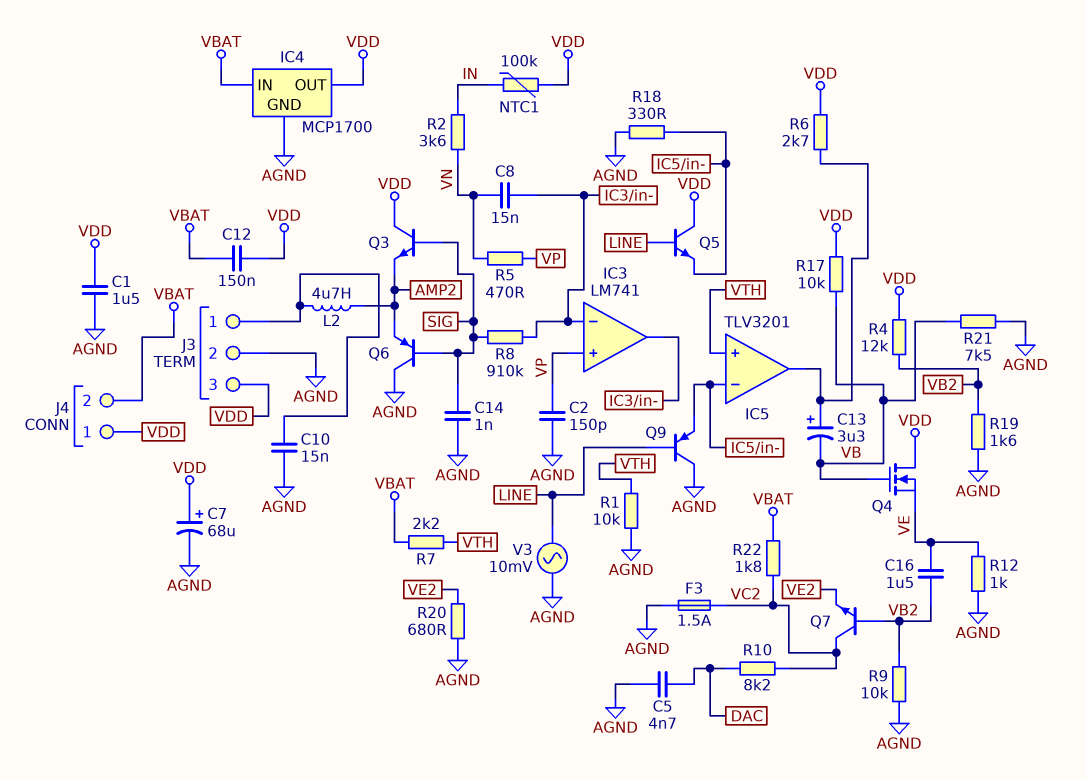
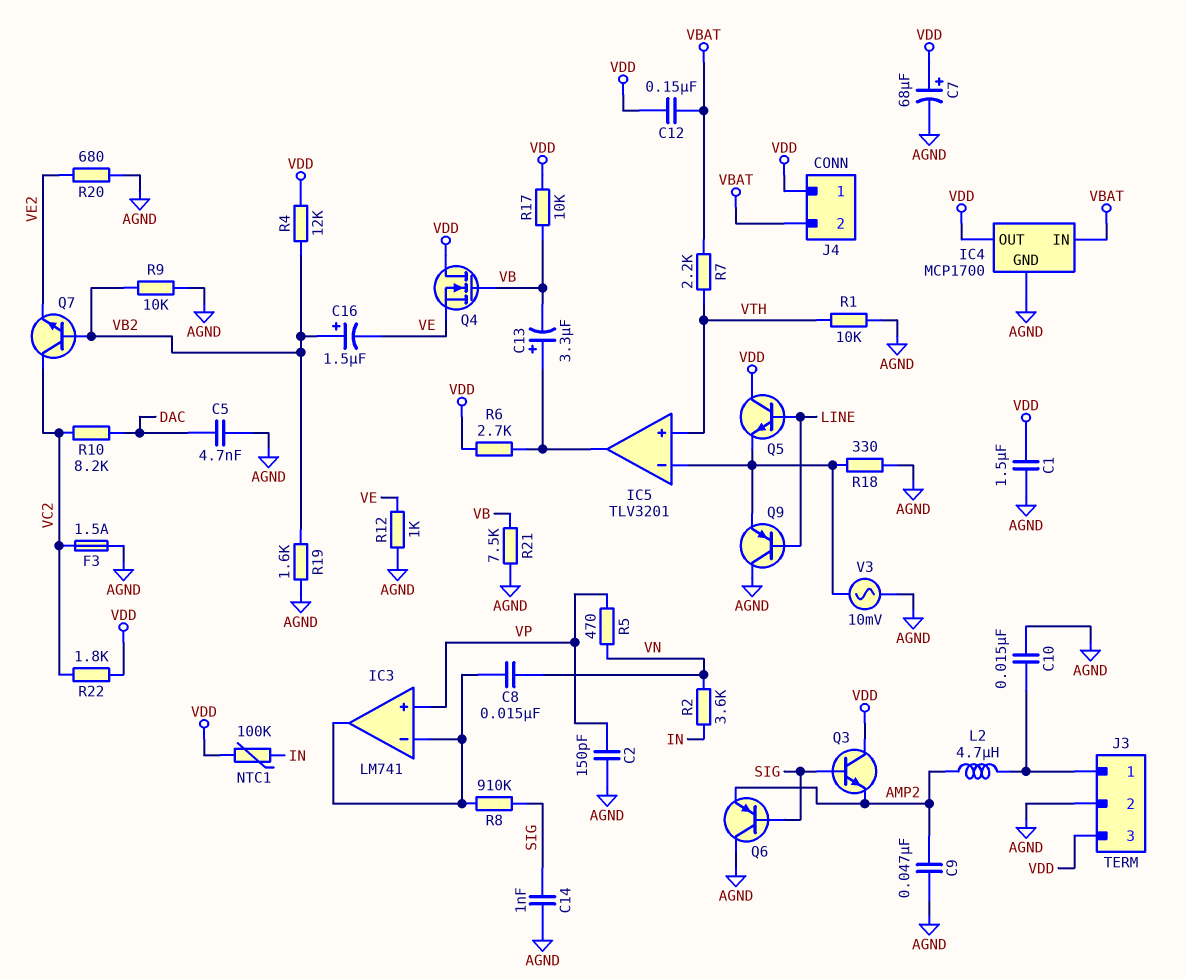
C9: none -> 47nF (AGND, AMP2)
C16: 1.5uF (VB2, VE) -> 1.5uF (plus VB2, minus VE)
R22: 1.8k (VBAT, VC2) -> 1.8k (VC2, VDD)
V3: AC 10mV (AGND, LINE) -> AC 10mV (AGND, IC5/in-)

